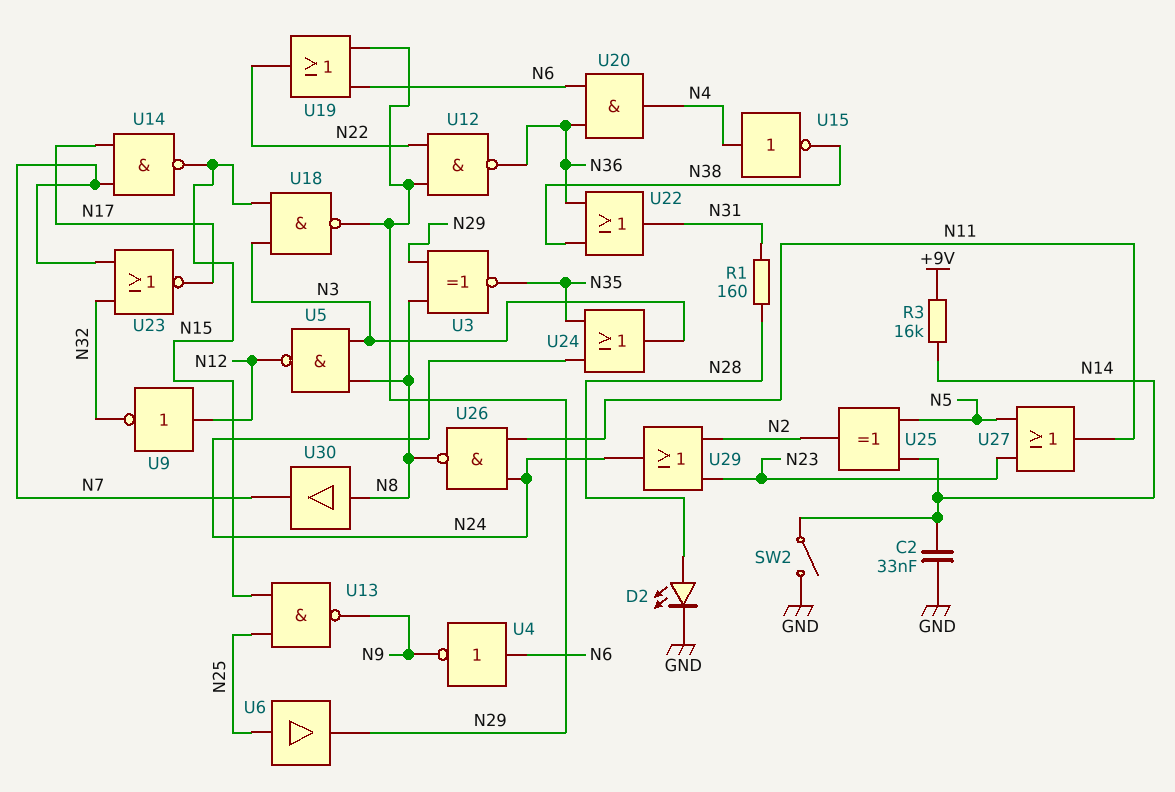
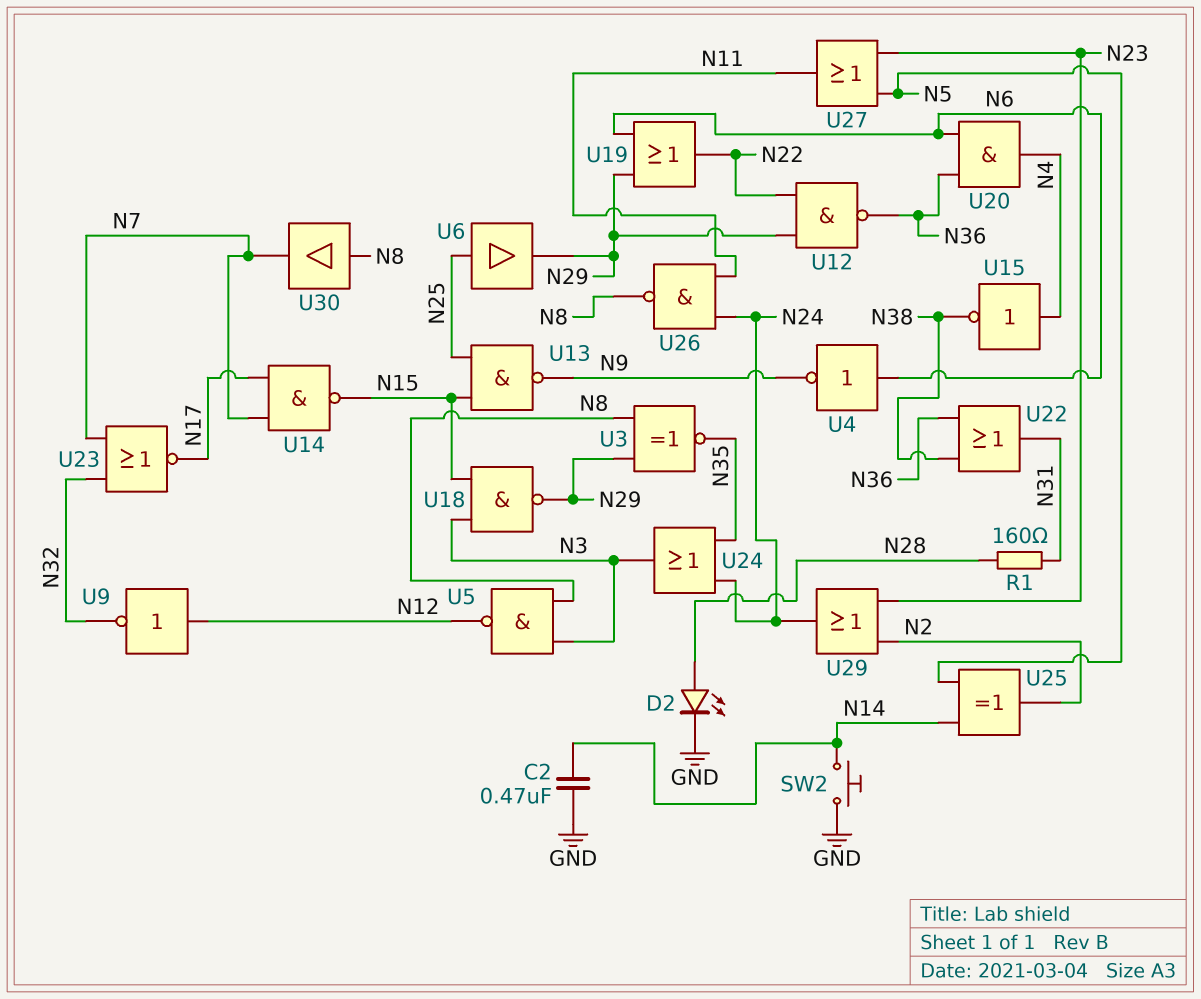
C2: 33nF (GND, N14) -> 470nF (GND, N14)
R3: 16k (+9V, N14) -> none
SW2: switch (GND, N14) -> button (GND, N14)

